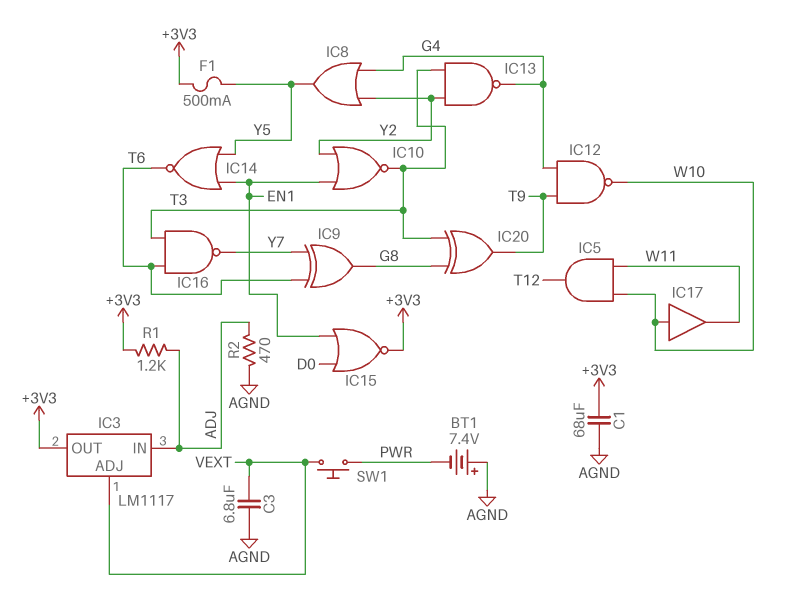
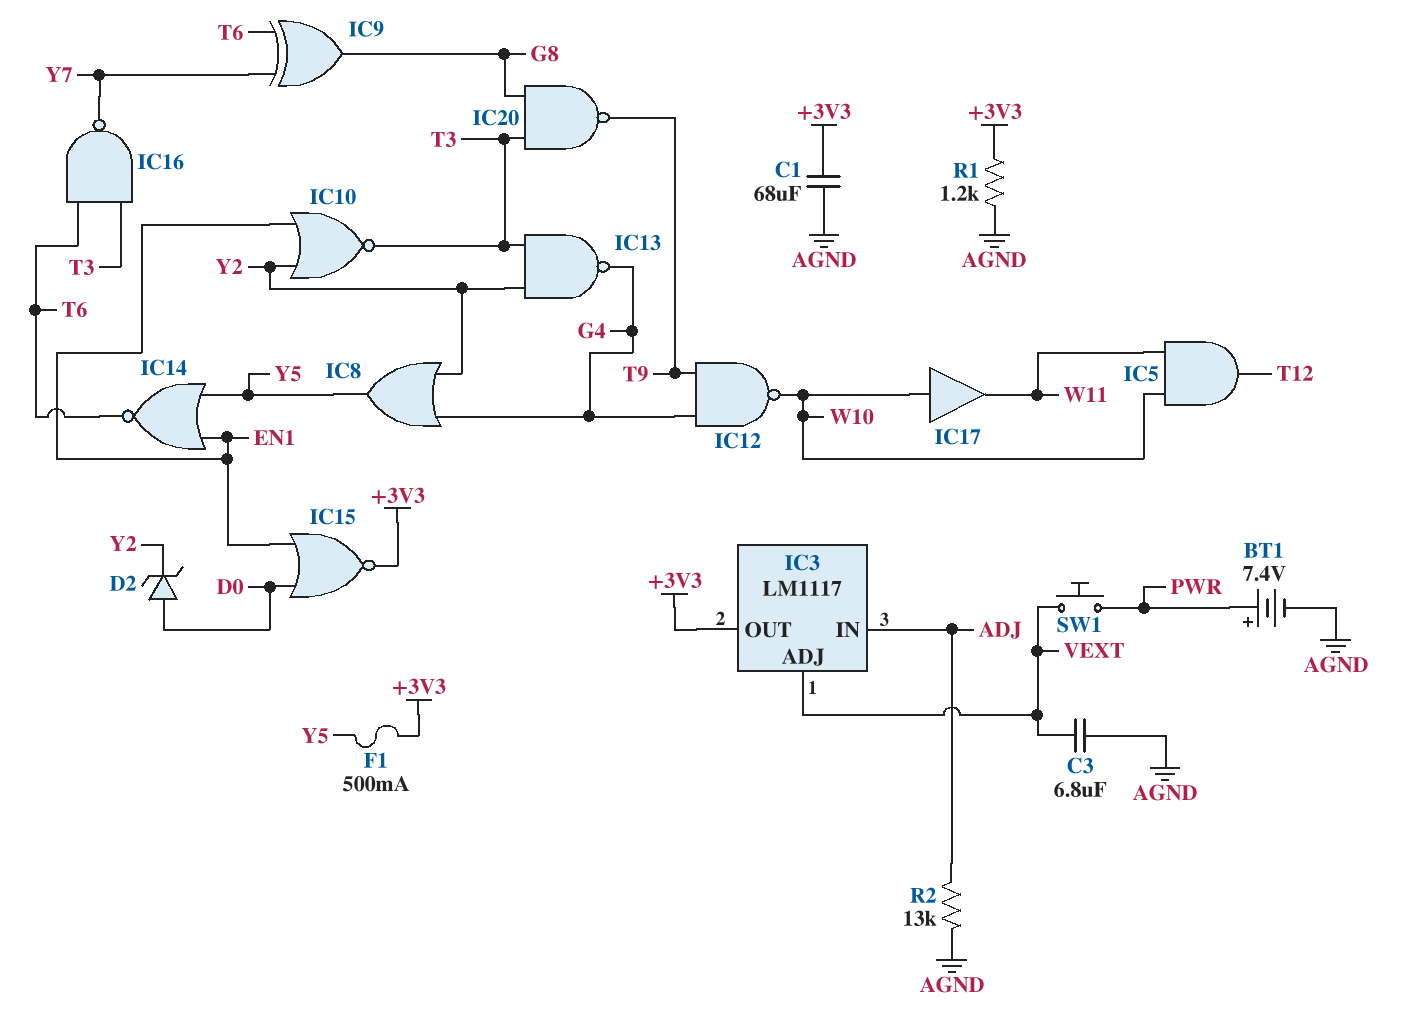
BT1: 7.4V (plus AGND, minus PWR) -> 7.4V (plus PWR, minus AGND)
D2: none -> zener (A D0, K Y2)
IC20: XOR (in G8, in T3, out T9) -> NAND (in G8, in T3, out T9)
R1: 1.2k (+3V3, ADJ) -> 1.2k (+3V3, AGND)
R2: 470 (ADJ, AGND) -> 13k (ADJ, AGND)

